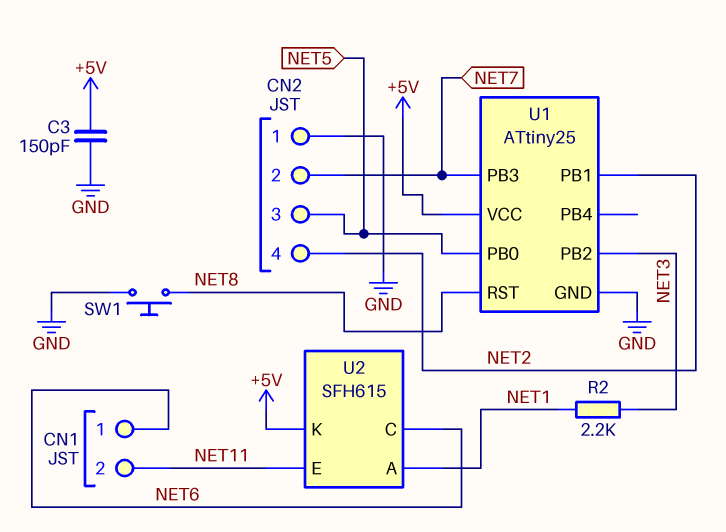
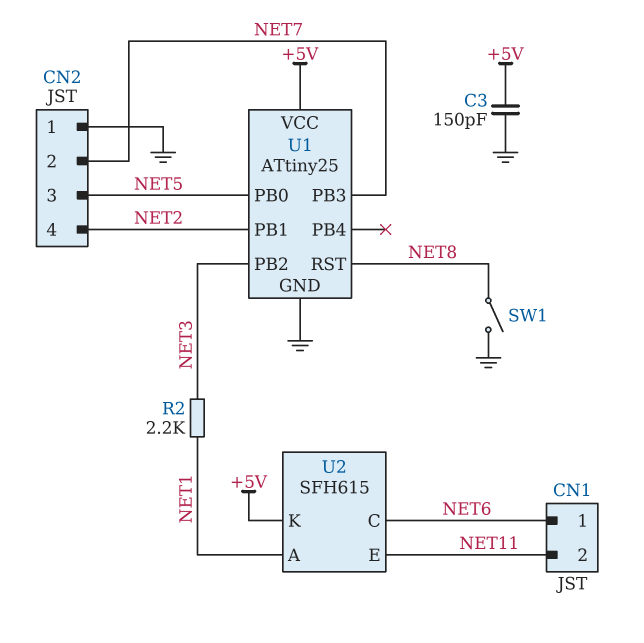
SW1: button (GND, NET8) -> switch (GND, NET8)

